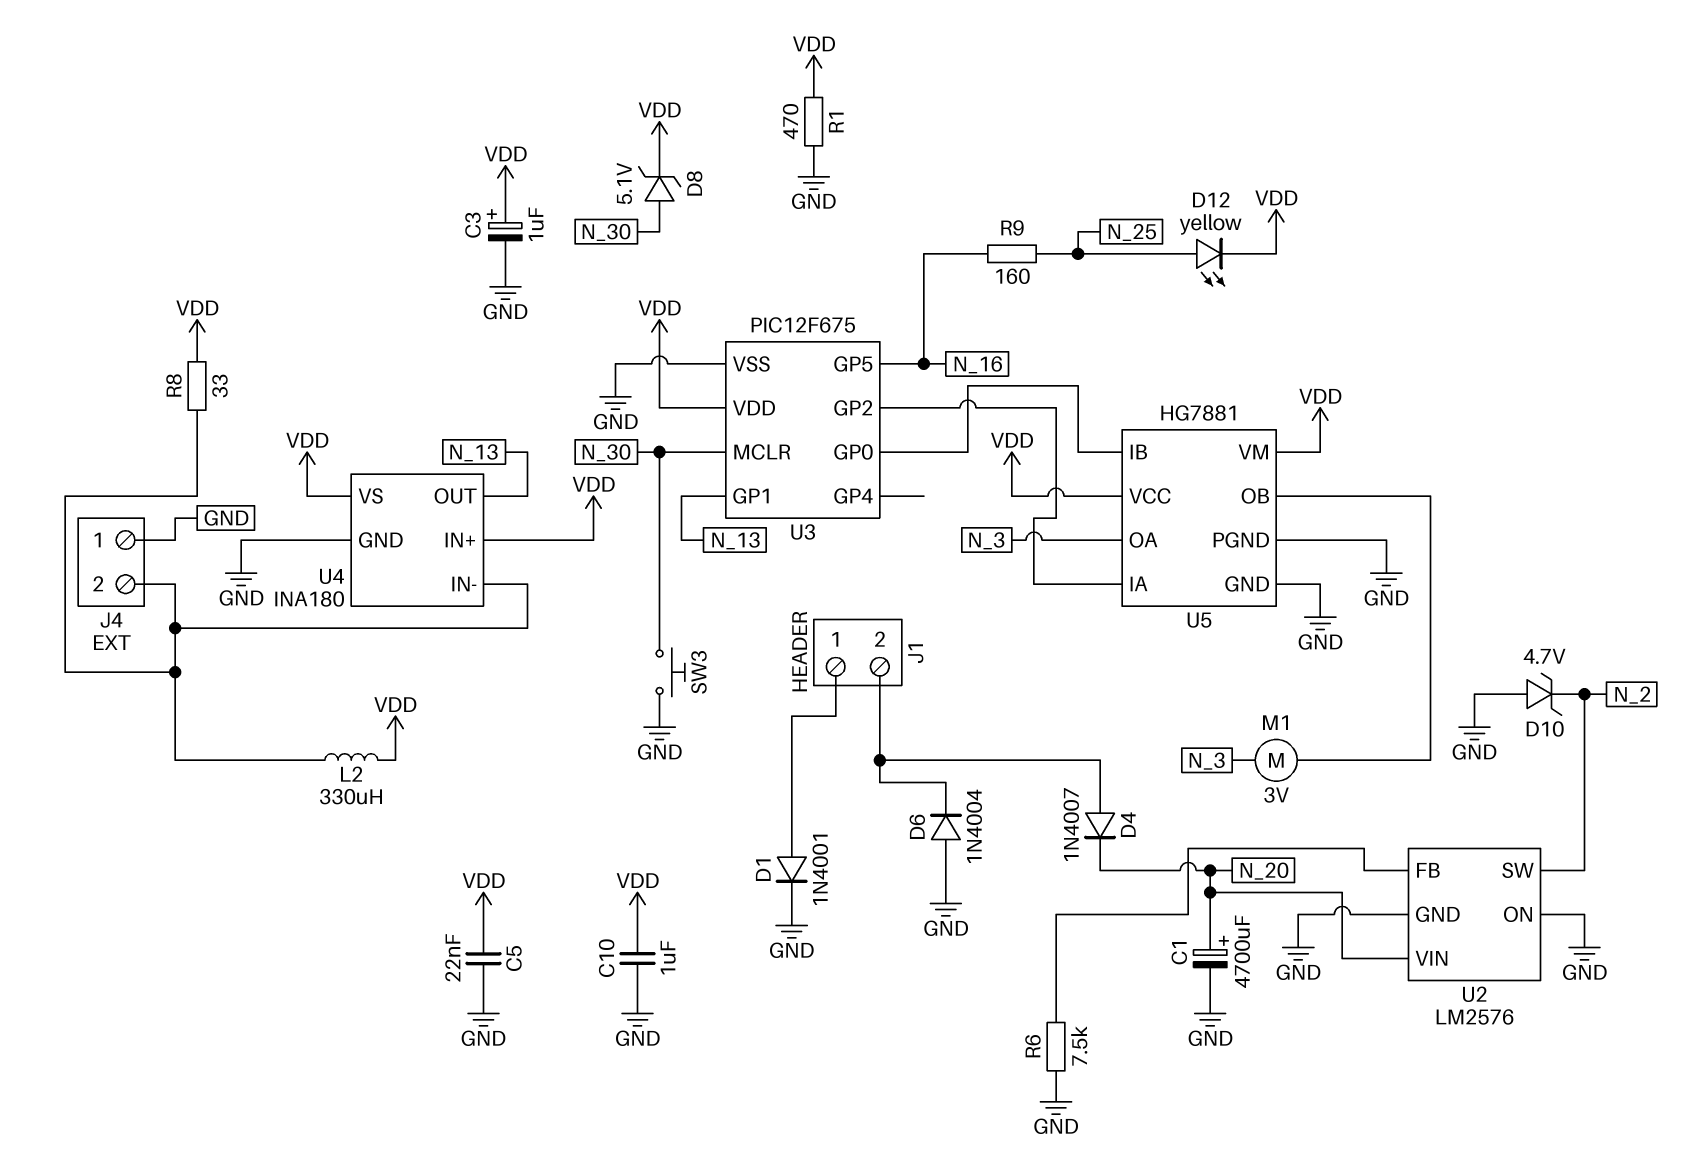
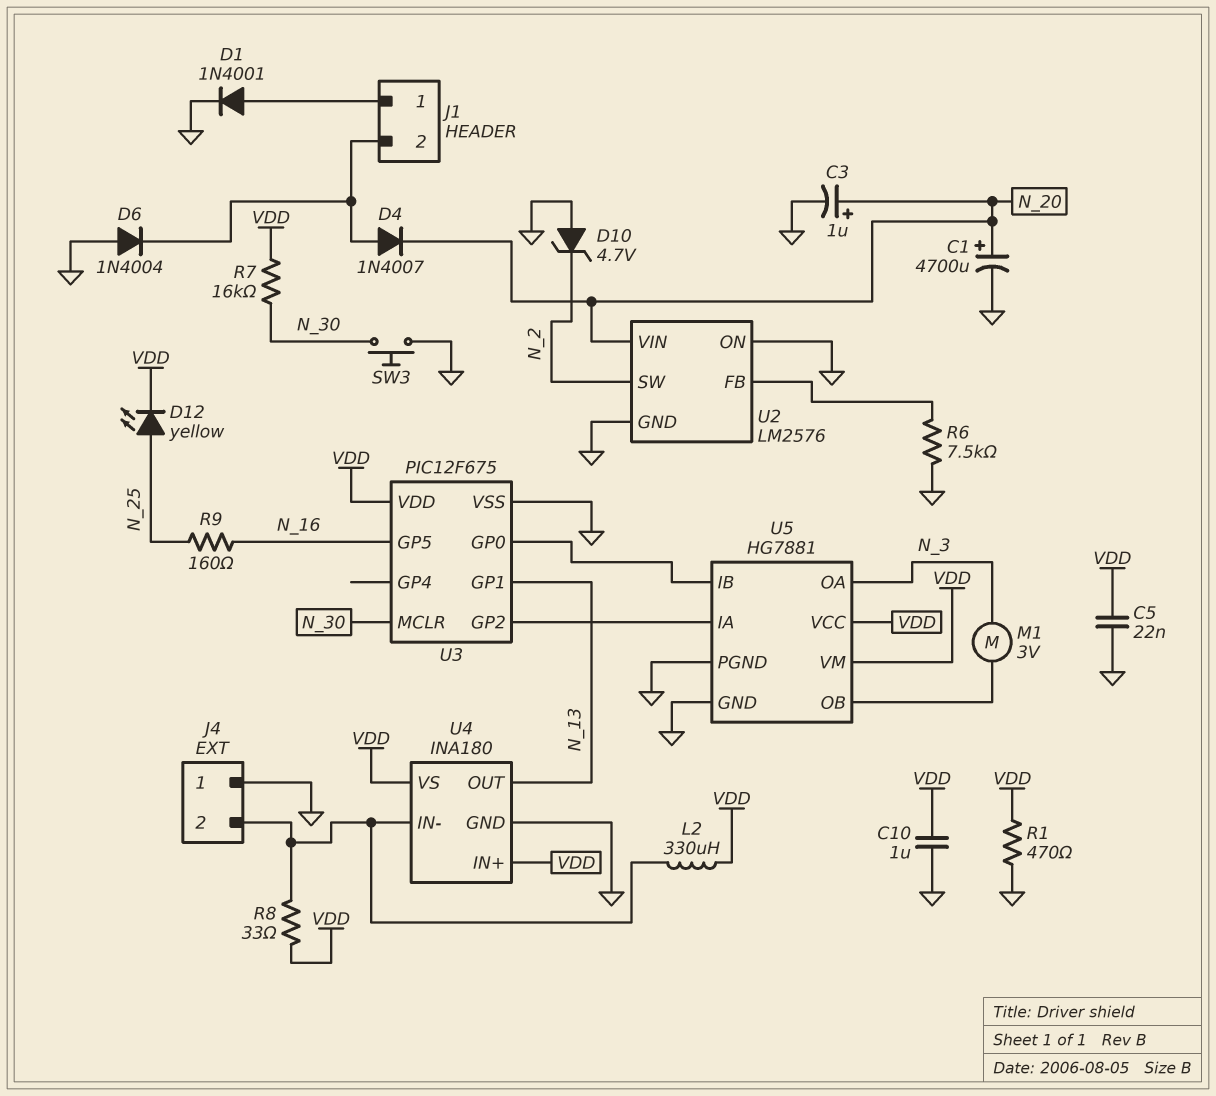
C3: 1uF (plus VDD, minus GND) -> 1uF (plus N_20, minus GND)
D8: zener 5.1V (A N_30, K VDD) -> none
R7: none -> 16k (N_30, VDD)

